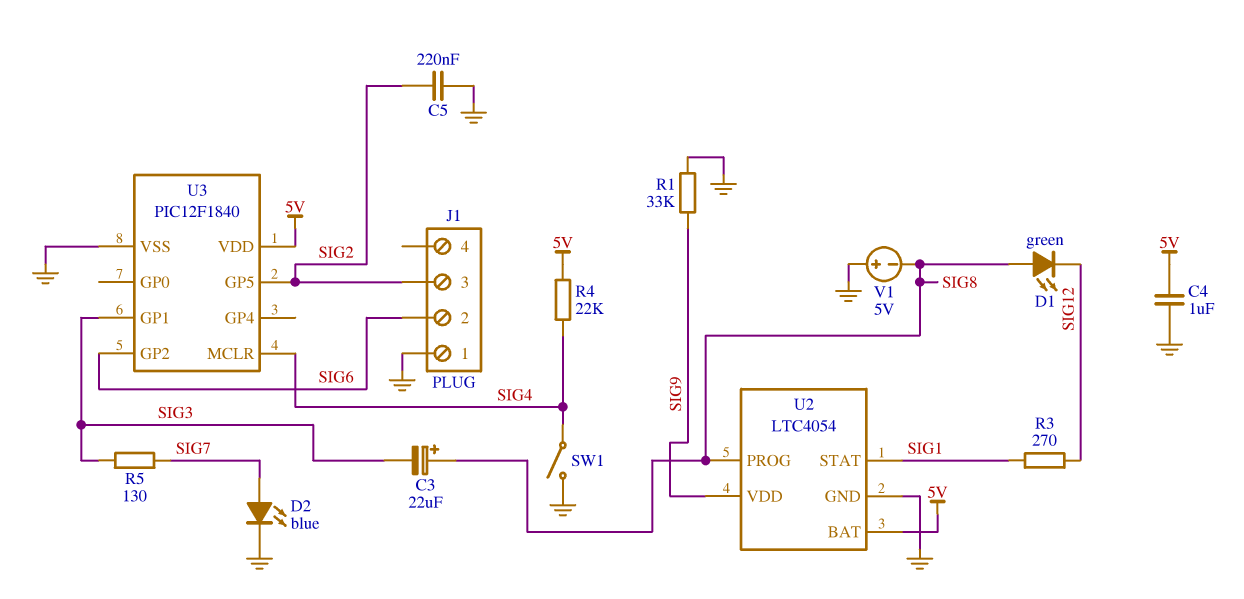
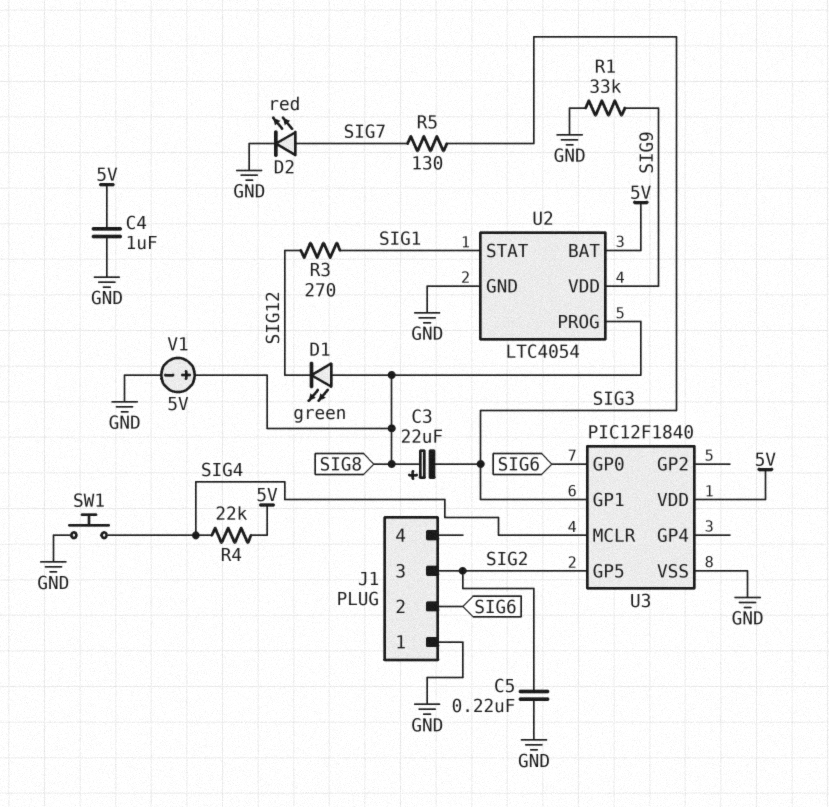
D2: LED blue (A SIG7, K GND) -> LED red (A SIG7, K GND)
SW1: switch (GND, SIG4) -> button (GND, SIG4)
U3 pin GP0: none -> SIG6
U3 pin GP2: SIG6 -> none
V1: 5V (plus GND, minus SIG8) -> 5V (plus SIG8, minus GND)

